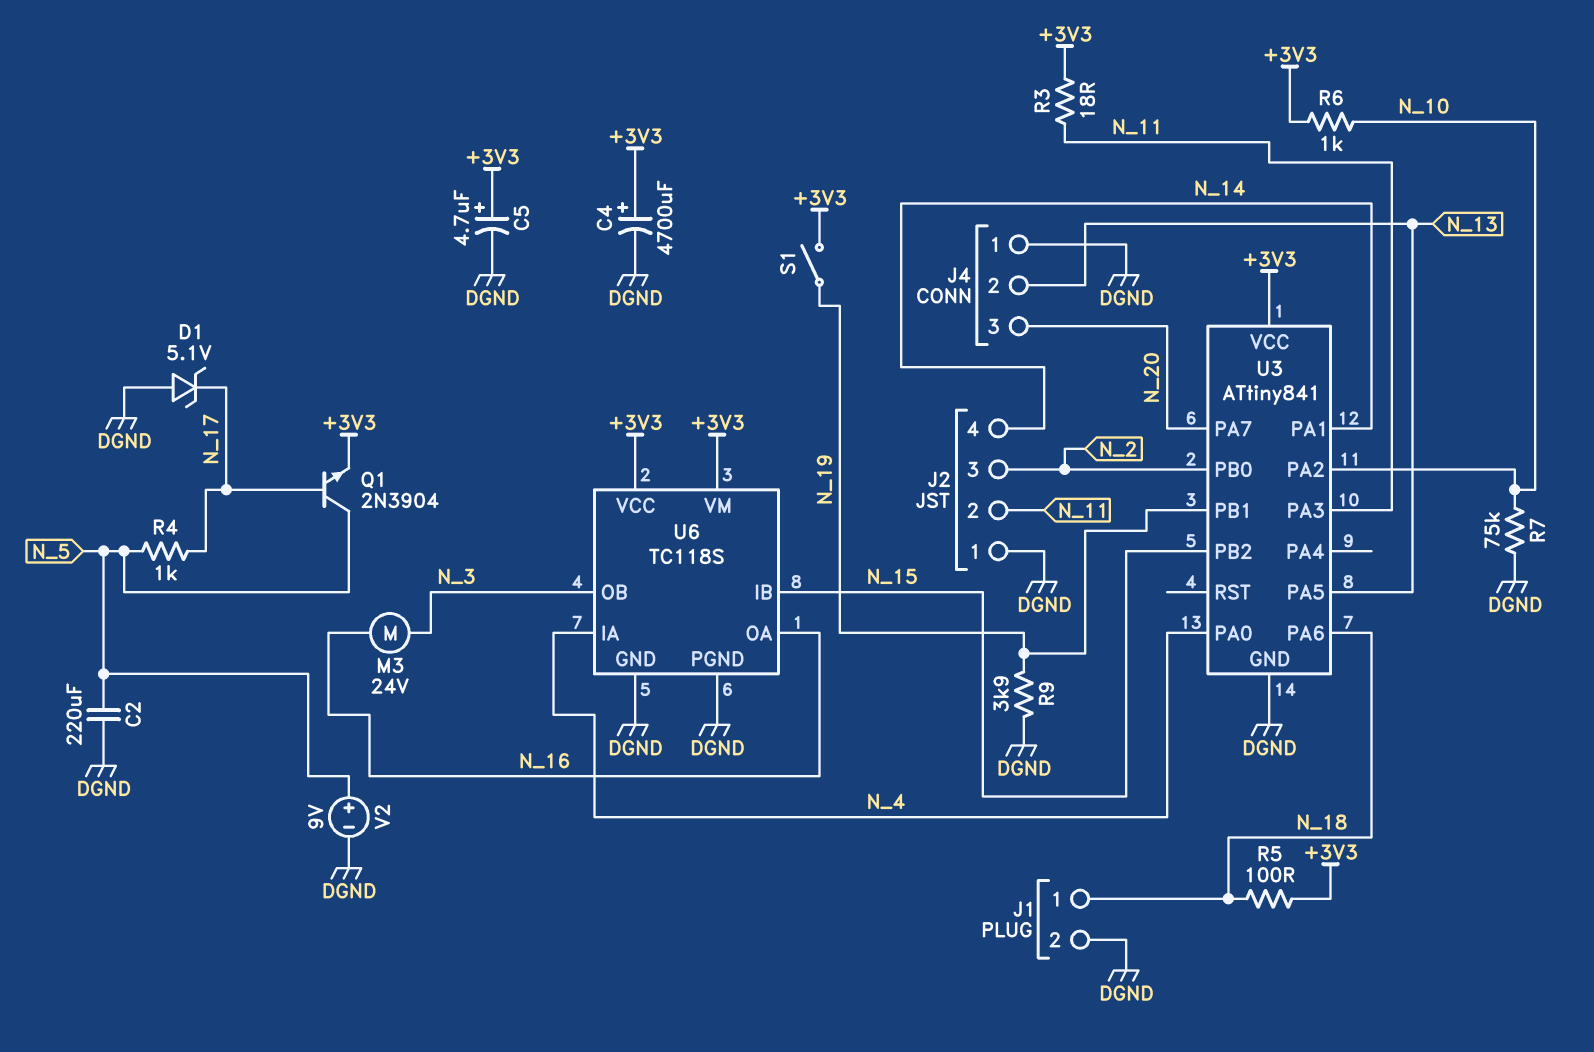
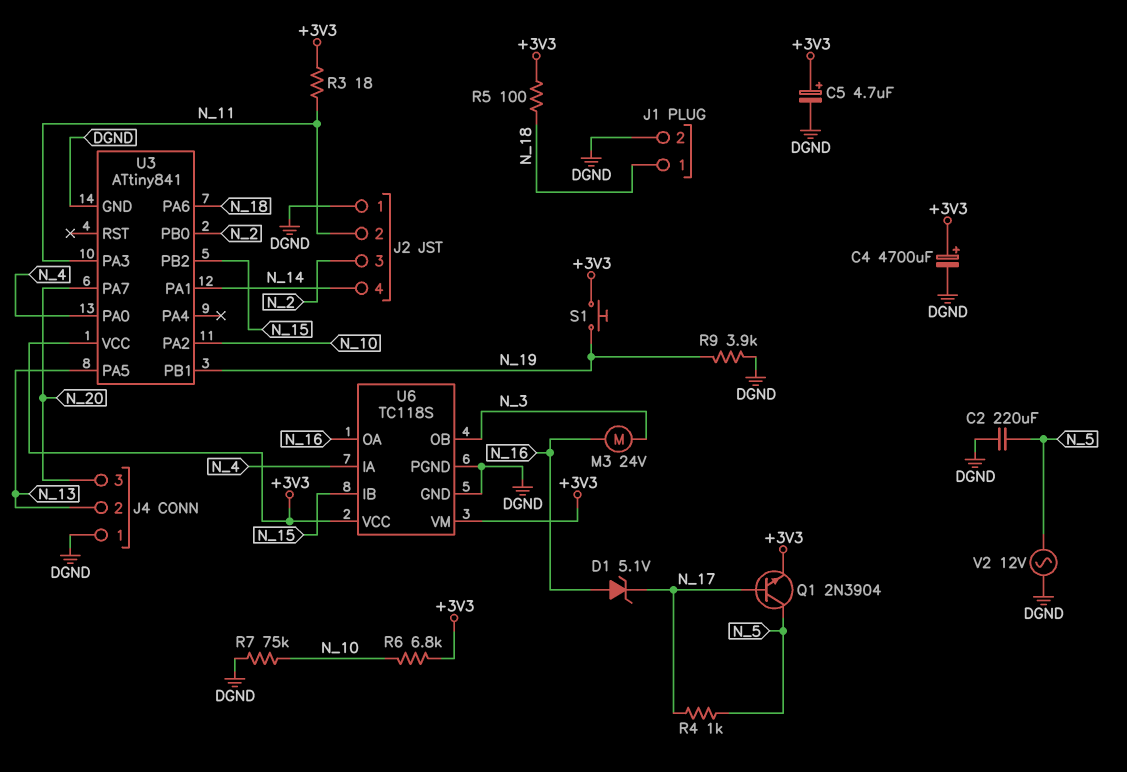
D1: zener 5.1V (A DGND, K N_17) -> zener 5.1V (A N_16, K N_17)
R6: 1k (+3V3, N_10) -> 6.8k (+3V3, N_10)
S1: switch (+3V3, N_19) -> button (+3V3, N_19)
V2: 9V (plus N_5, minus DGND) -> AC 12V (DGND, N_5)

